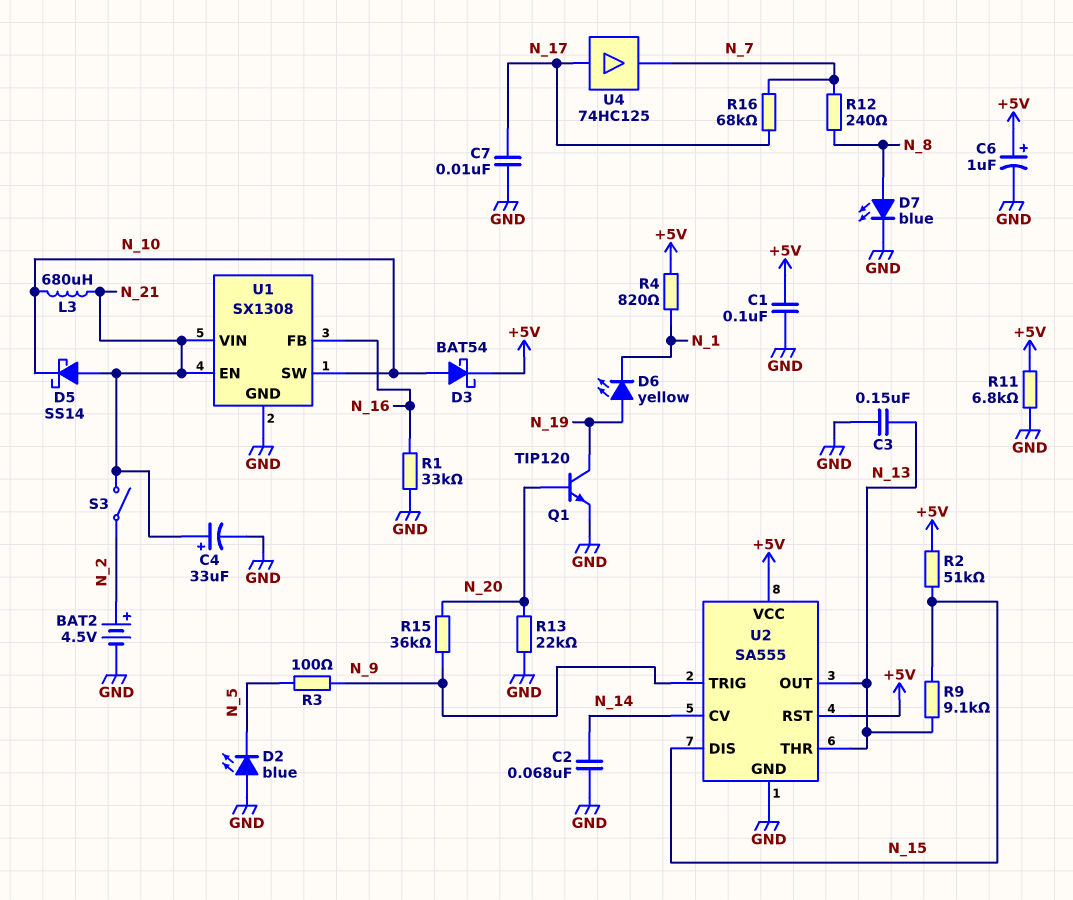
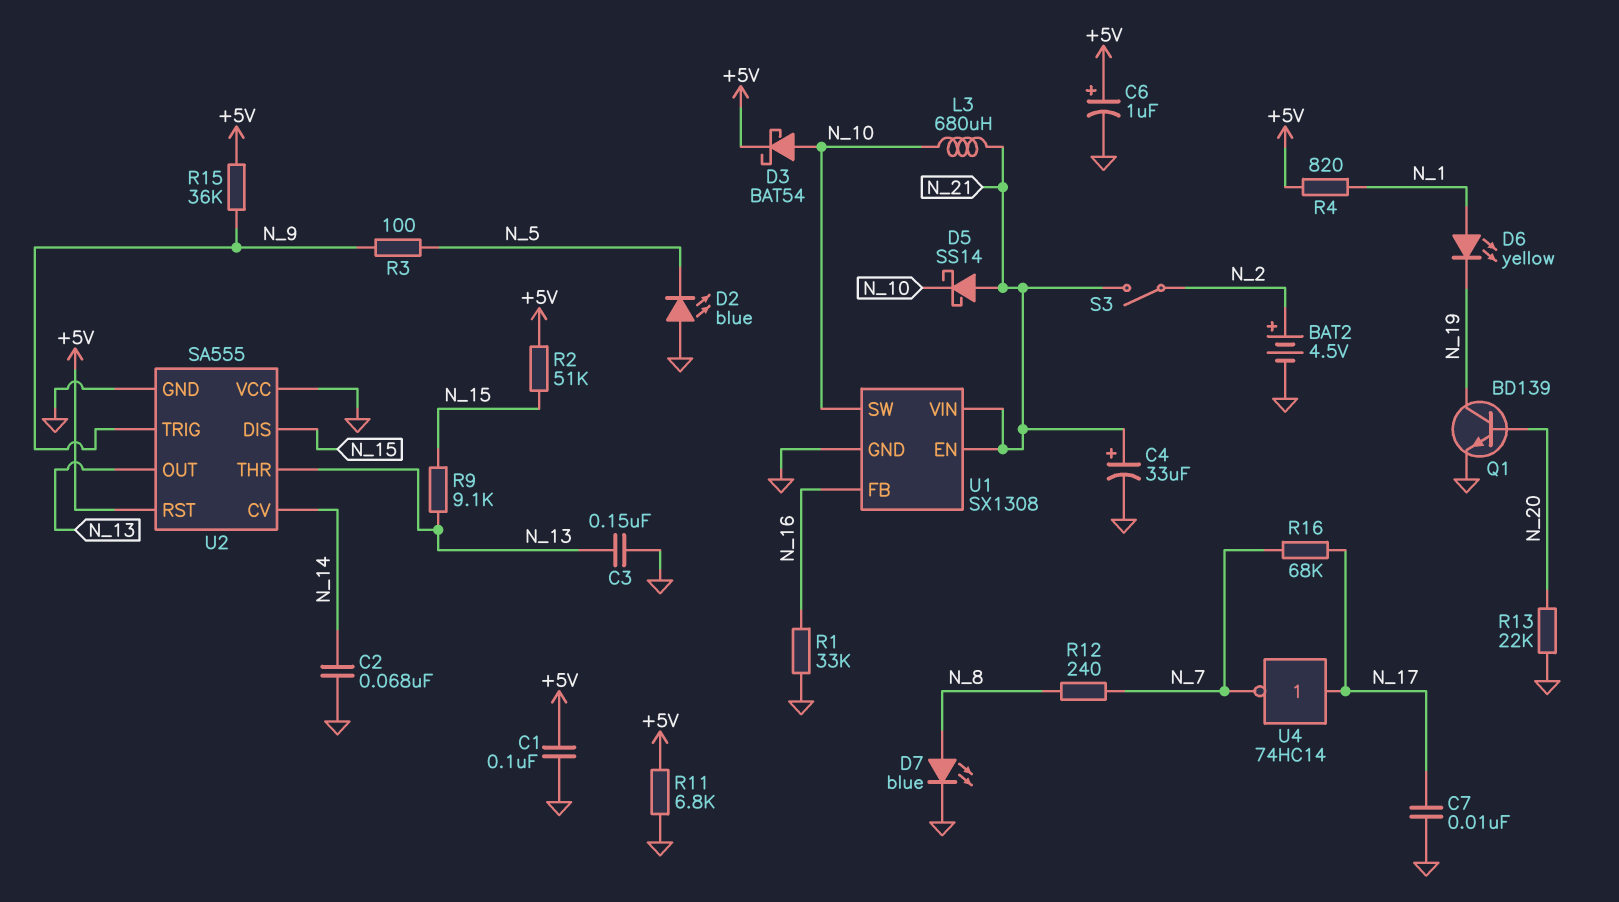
D6: LED yellow (A N_19, K N_1) -> LED yellow (A N_1, K N_19)
Q1: NPN TIP120 (B N_20, C N_19, E GND) -> NPN BD139 (B N_20, C N_19, E GND)
R15: 36k (N_9, N_20) -> 36k (+5V, N_9)
U2 pin VCC: +5V -> GND
U4: buffer 74HC125 (in N_17, out N_7) -> NOT 74HC14 (in N_17, out N_7)

